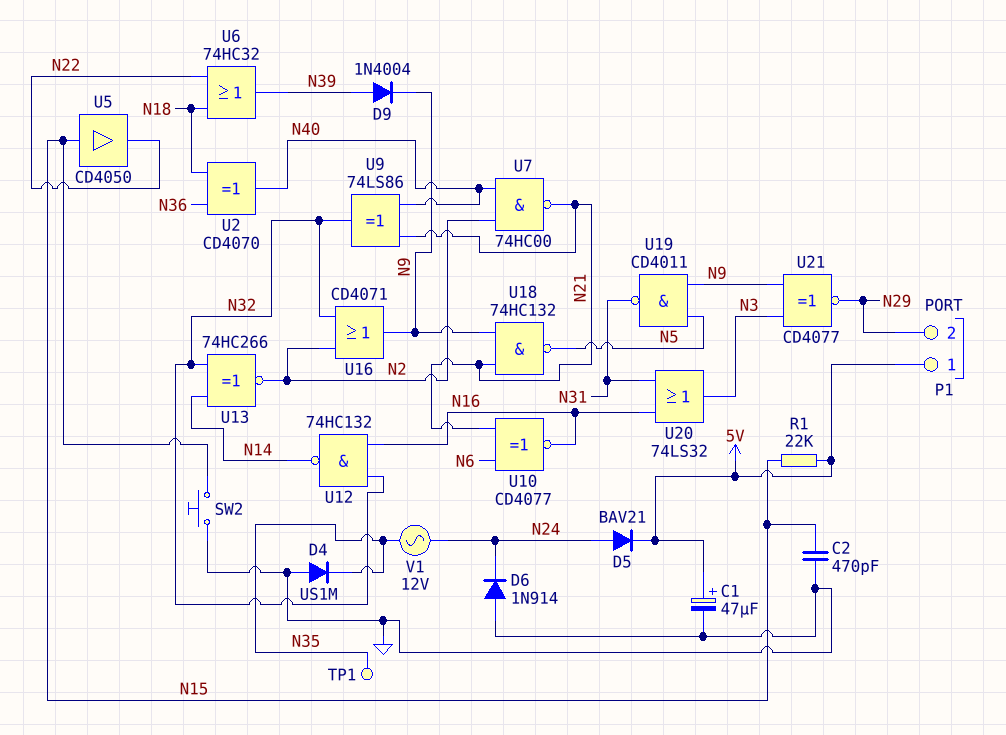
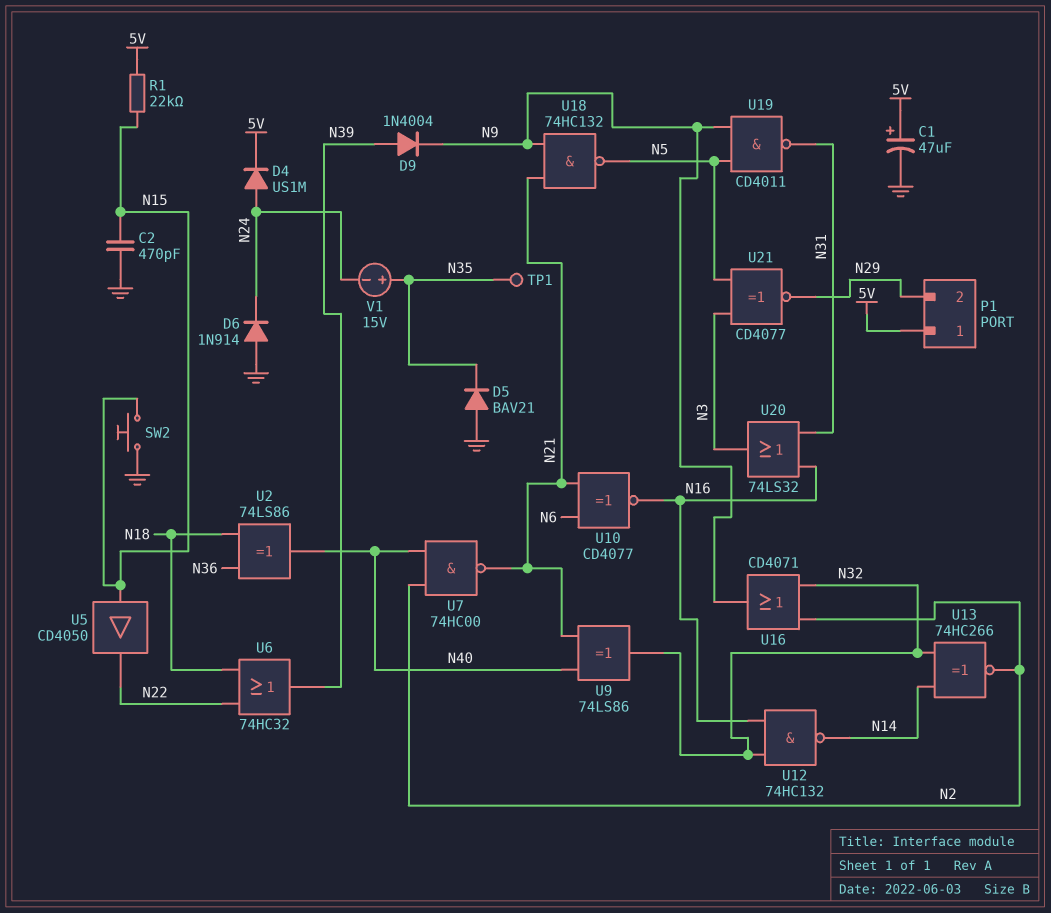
D4: diode US1M (A GND, K N35) -> diode US1M (A N24, K 5V)
D5: diode BAV21 (A N24, K 5V) -> diode BAV21 (A GND, K N35)
U2: XOR CD4070 (in N18, in N36, out N40) -> XOR 74LS86 (in N18, in N36, out N40)
U21: XNOR CD4077 (in N3, in N9, out N29) -> XNOR CD4077 (in N3, in N5, out N29)
V1: AC 12V (N24, N35) -> 15V (plus N35, minus N24)

